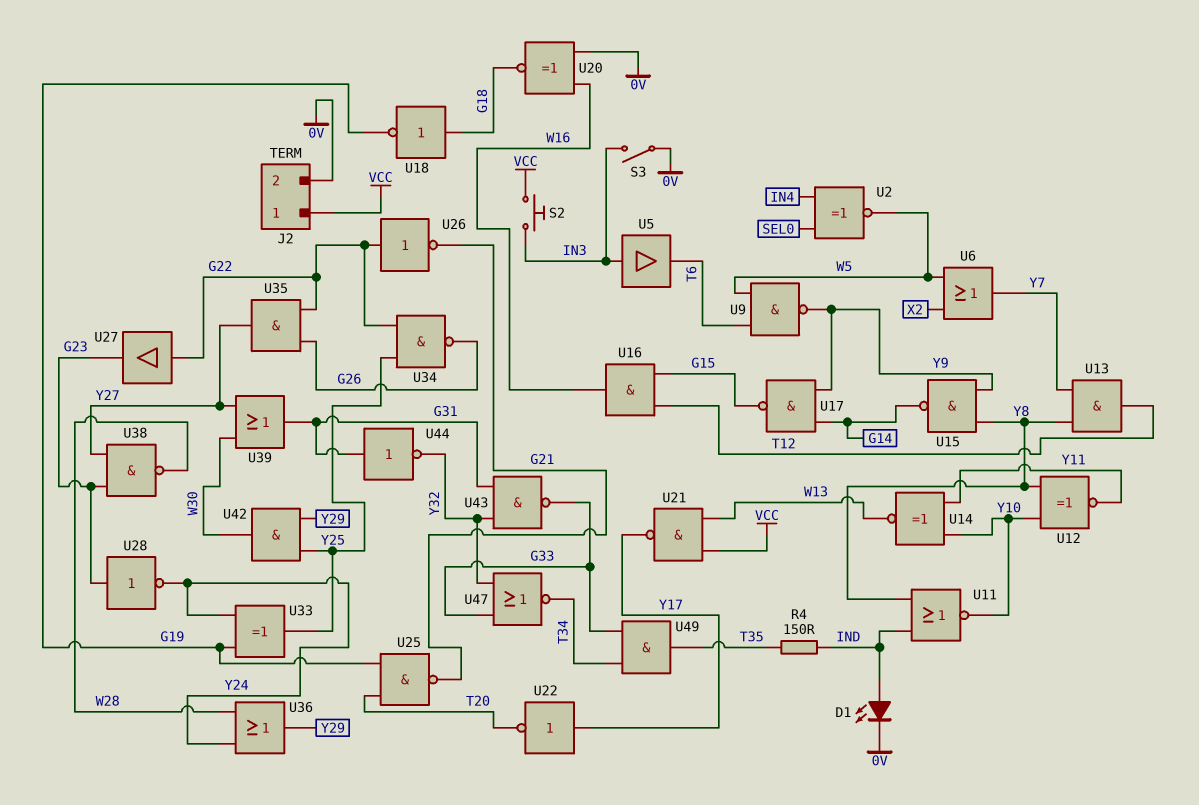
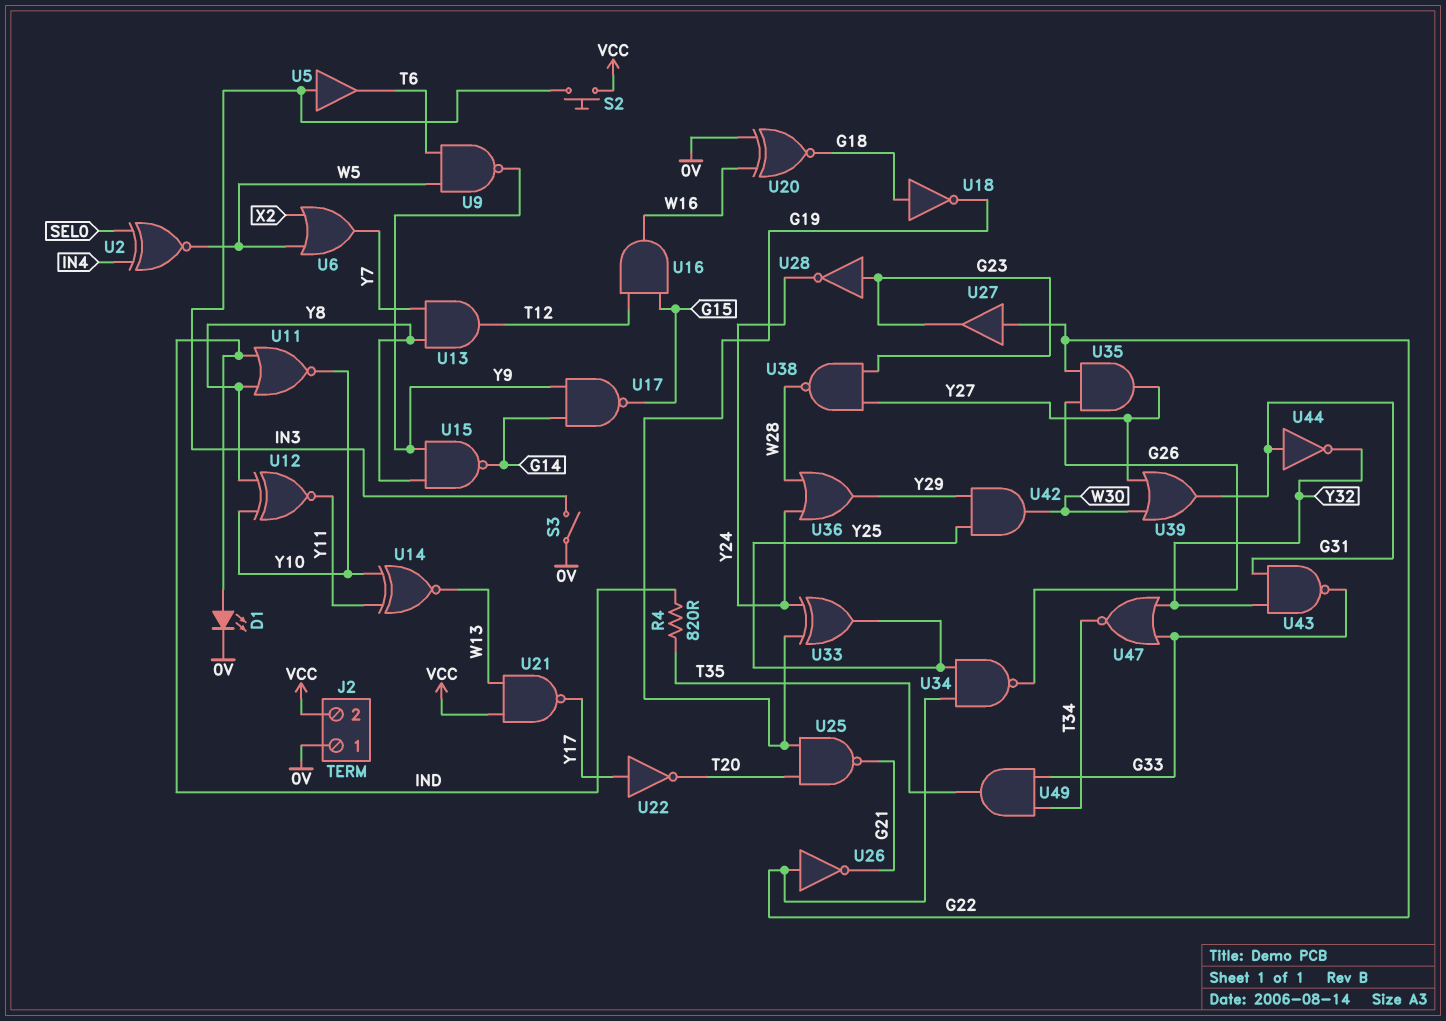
J2 pin 1: VCC -> 0V
J2 pin 2: 0V -> VCC
R4: 150 (IND, T35) -> 820 (IND, T35)

